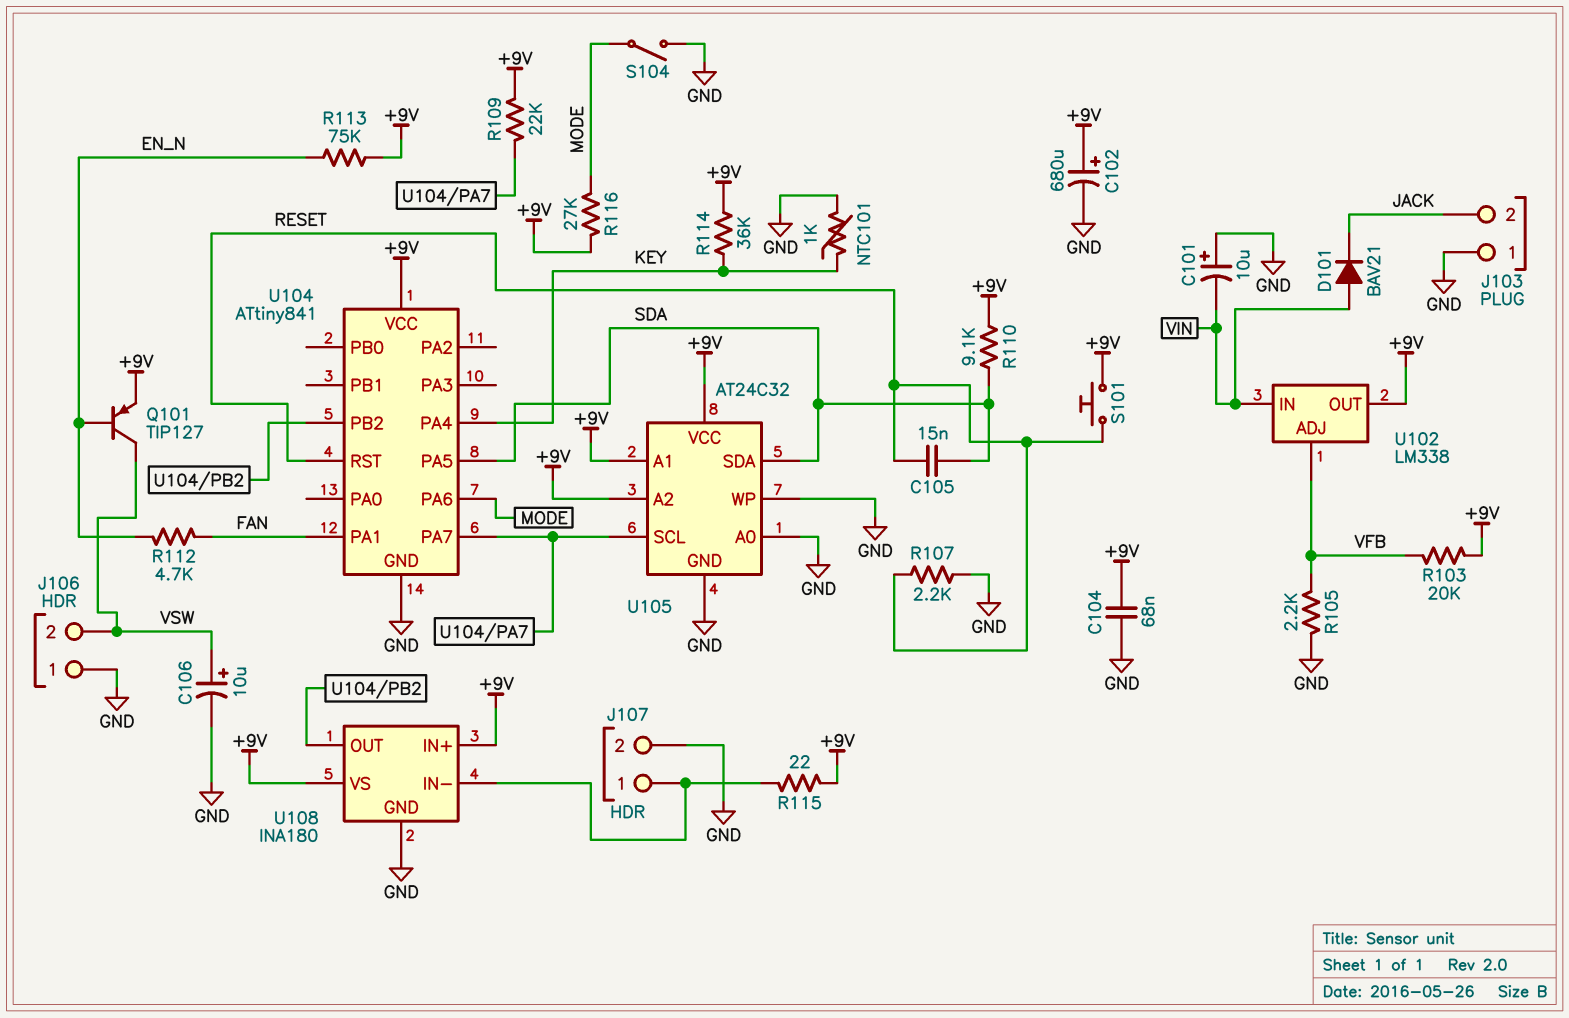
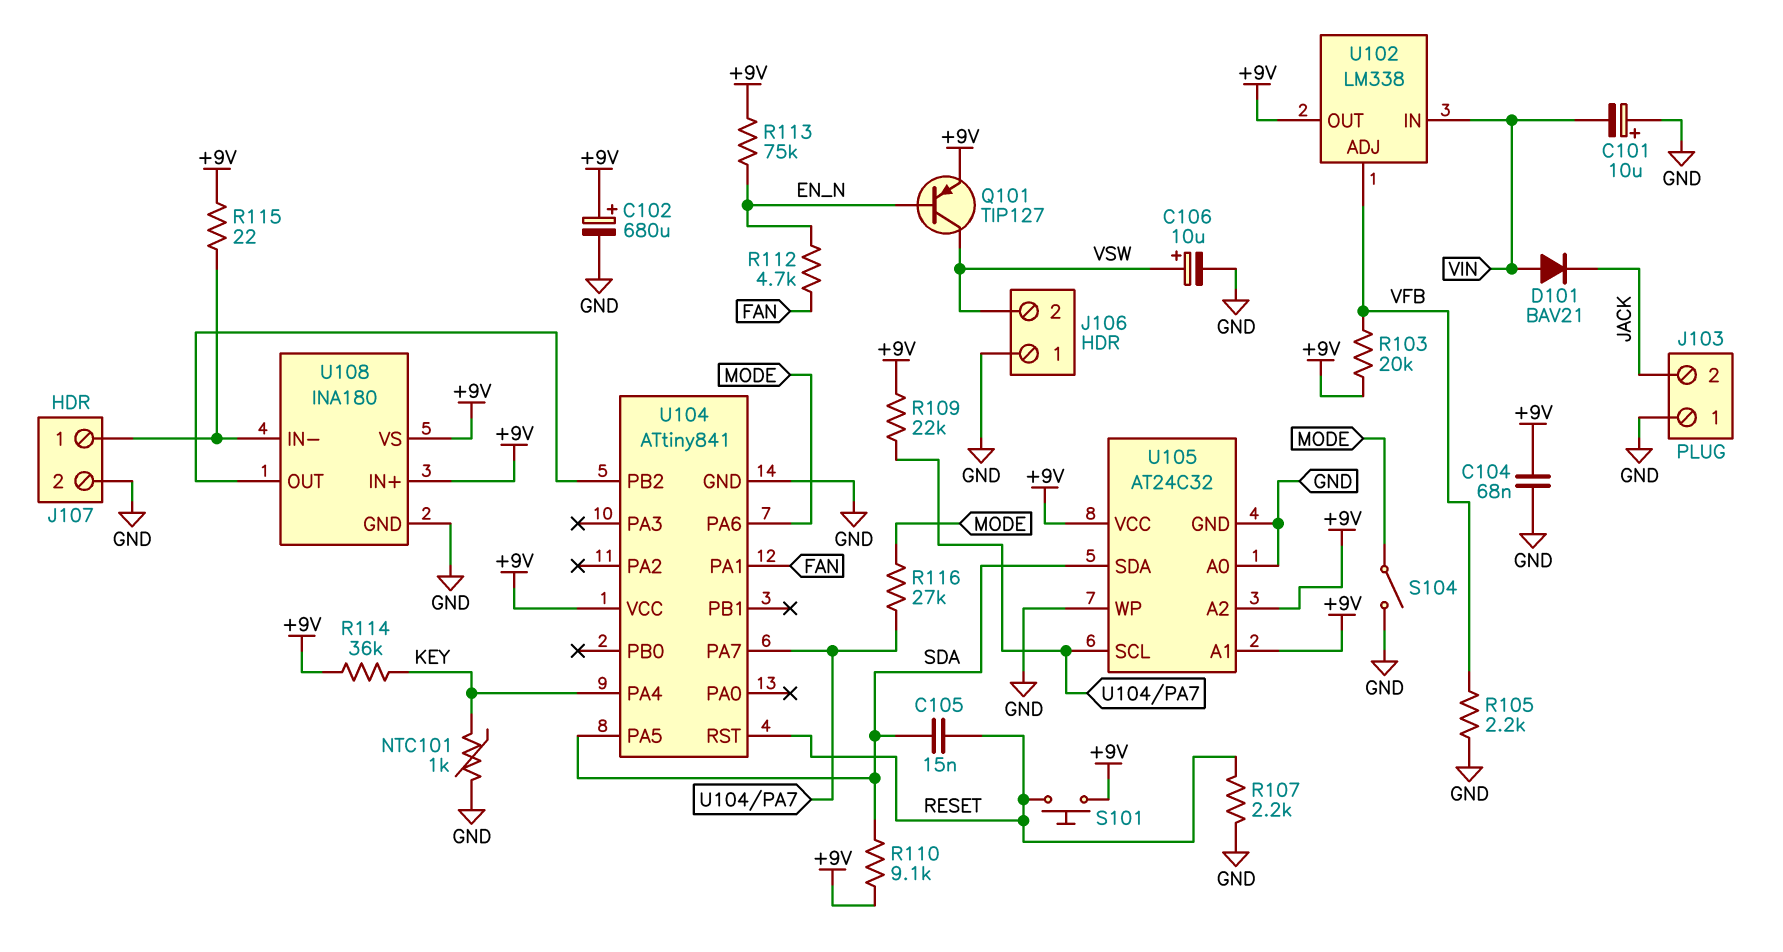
R116: 27k (+9V, MODE) -> 27k (MODE, U104/PA7)

